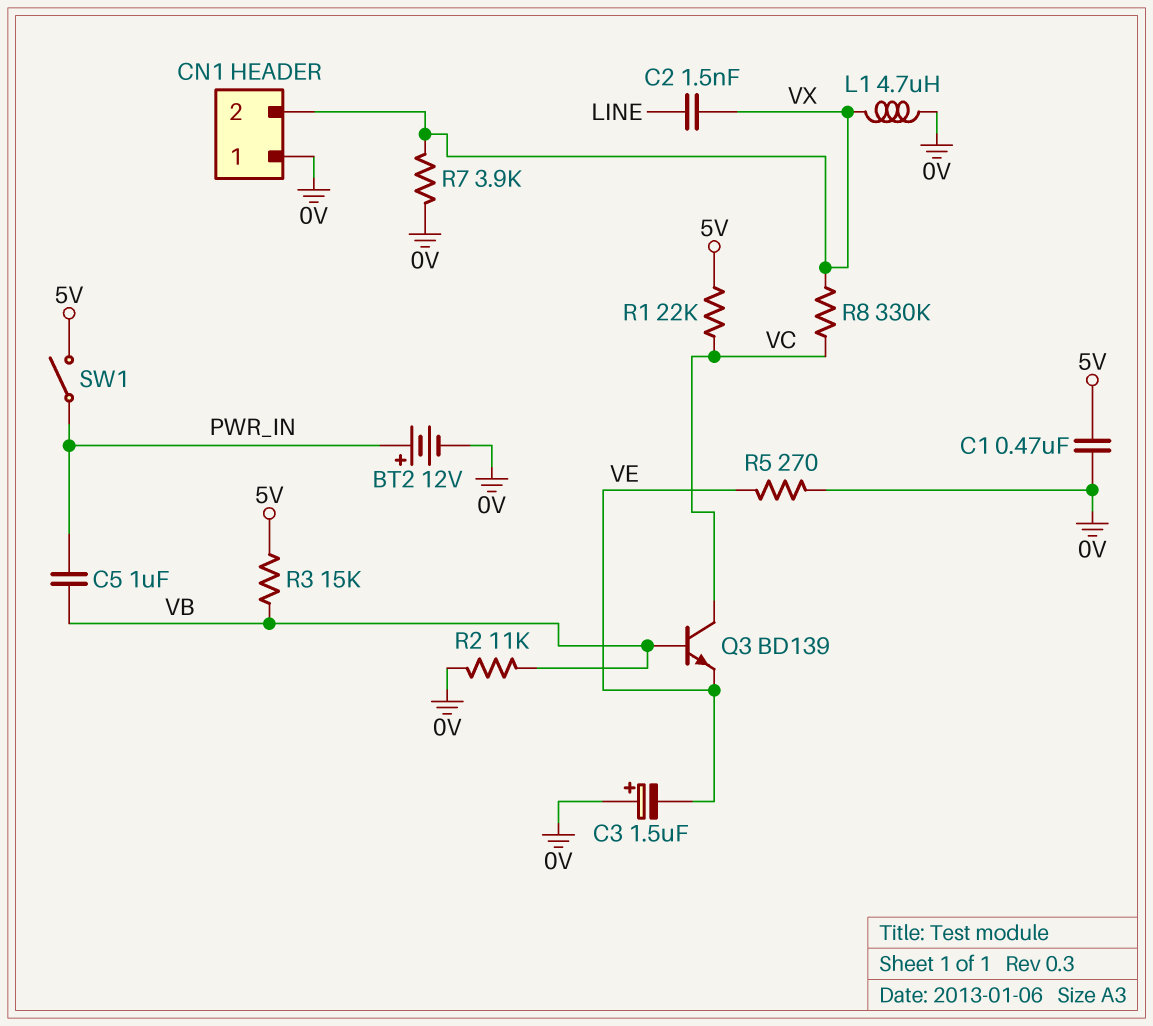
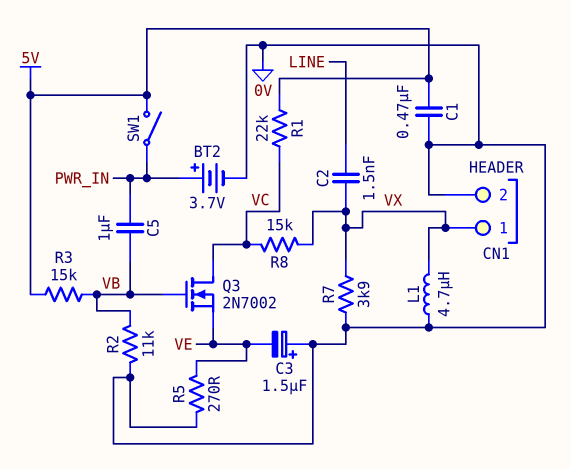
BT2: 12V (plus PWR_IN, minus 0V) -> 3.7V (plus PWR_IN, minus 0V)
CN1 pin 1: 0V -> VX
CN1 pin 2: VX -> 0V
Q3: NPN BD139 (B VB, C VC, E VE) -> NMOS 2N7002 (G VB, D VC, S VE)
R8: 330k (VC, VX) -> 15k (VC, VX)

